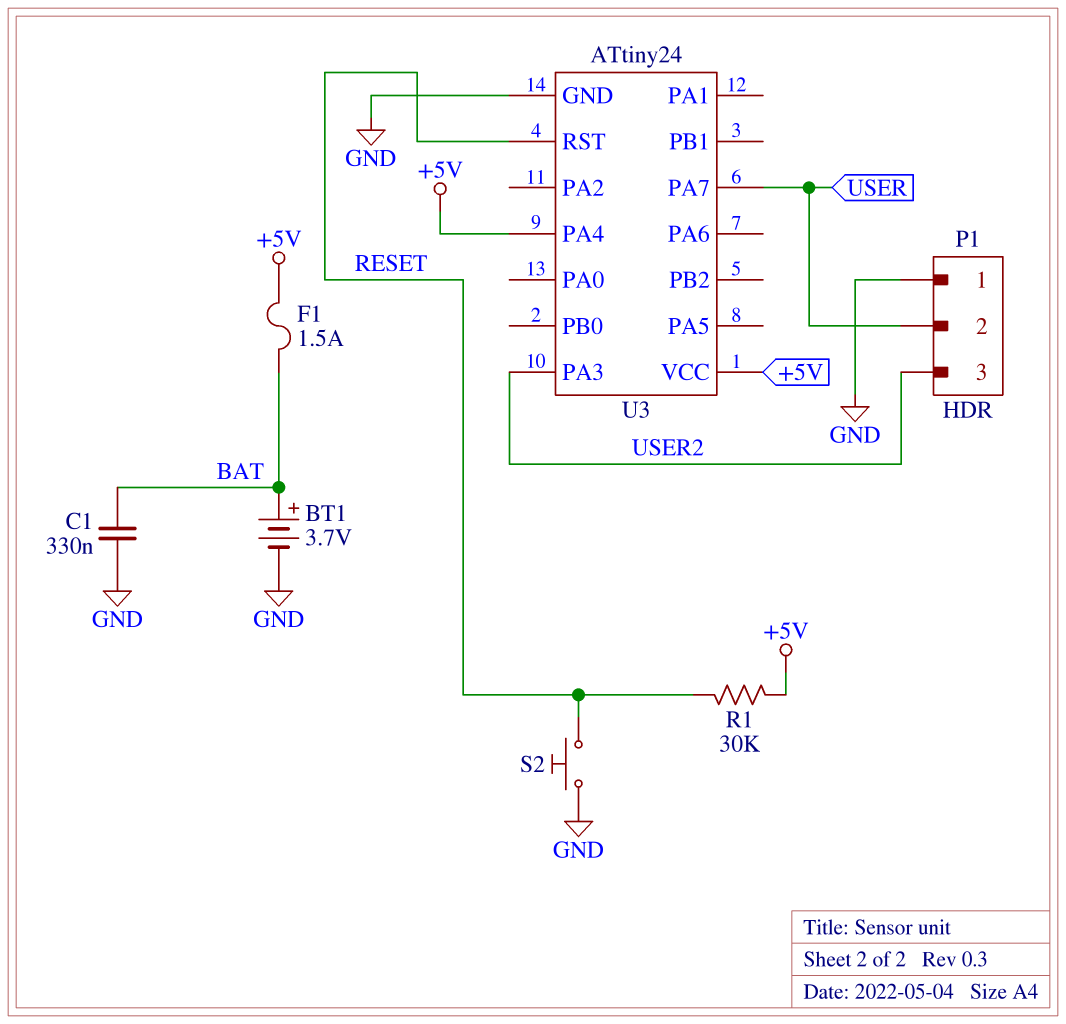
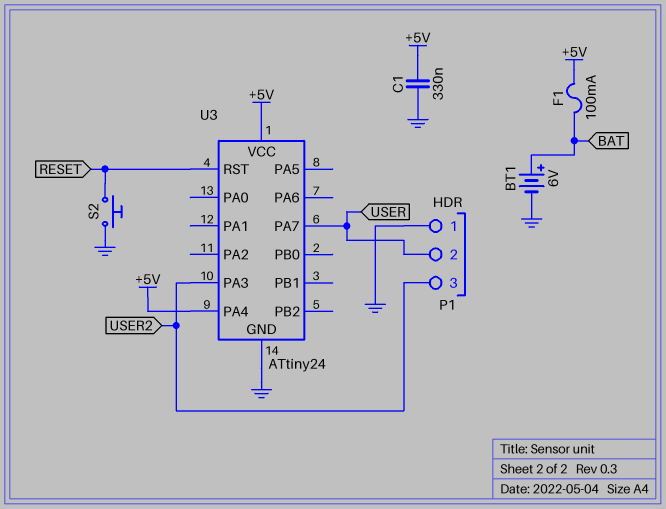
BT1: 3.7V (plus BAT, minus GND) -> 6V (plus BAT, minus GND)
C1: 330nF (BAT, GND) -> 330nF (+5V, GND)
F1: 1.5A (+5V, BAT) -> 100mA (+5V, BAT)
R1: 30k (+5V, RESET) -> none

